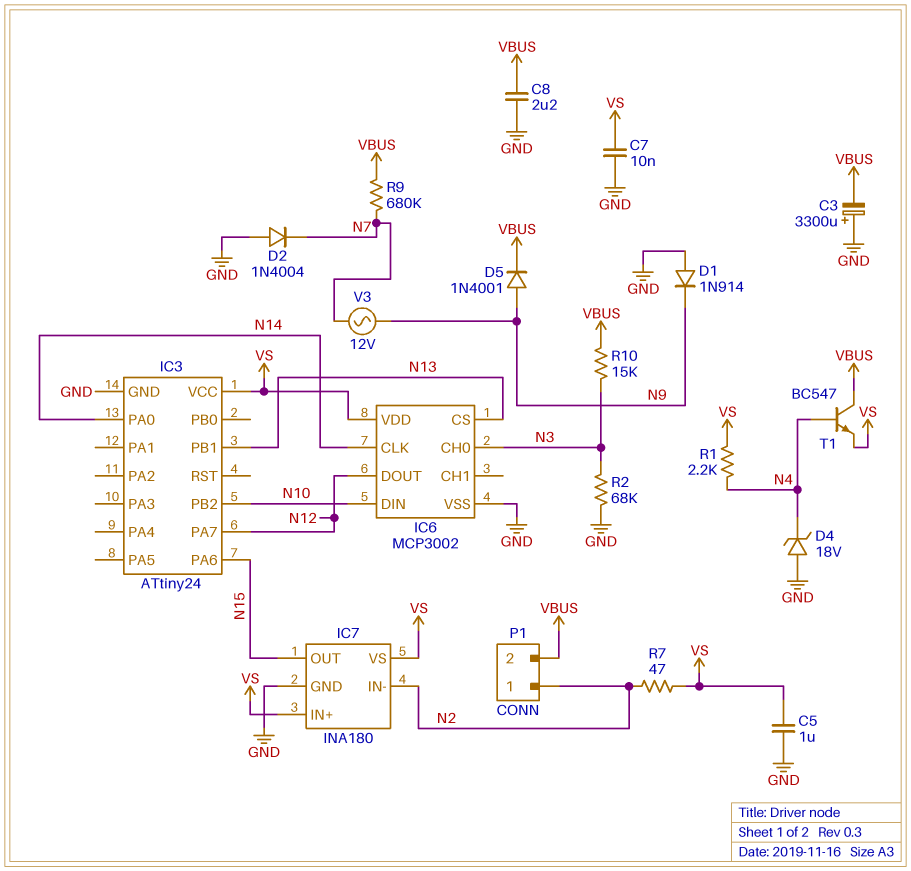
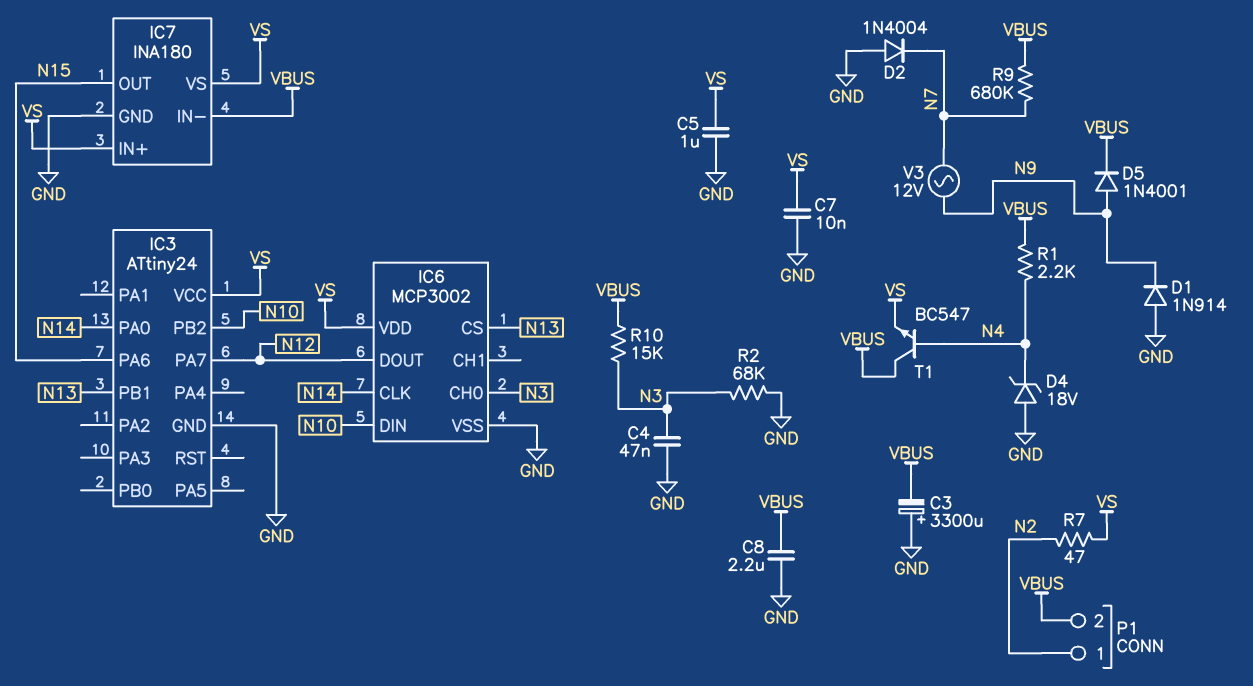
C4: none -> 47nF (GND, N3)
IC7 pin IN-: N2 -> VBUS
R1: 2.2k (N4, VS) -> 2.2k (N4, VBUS)

